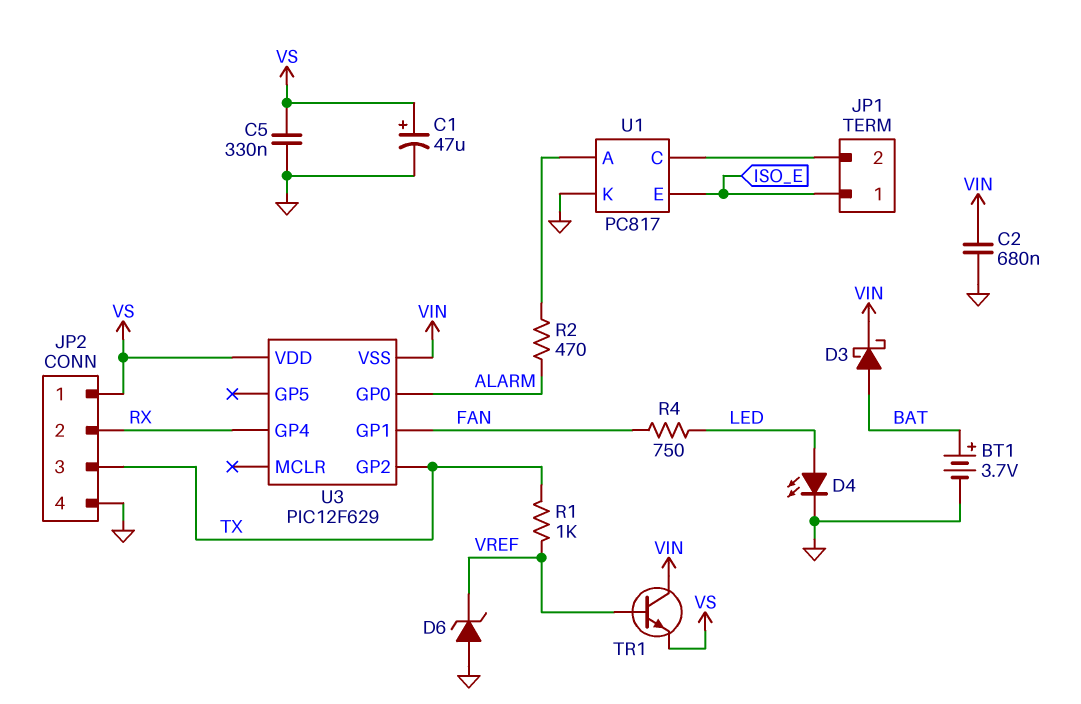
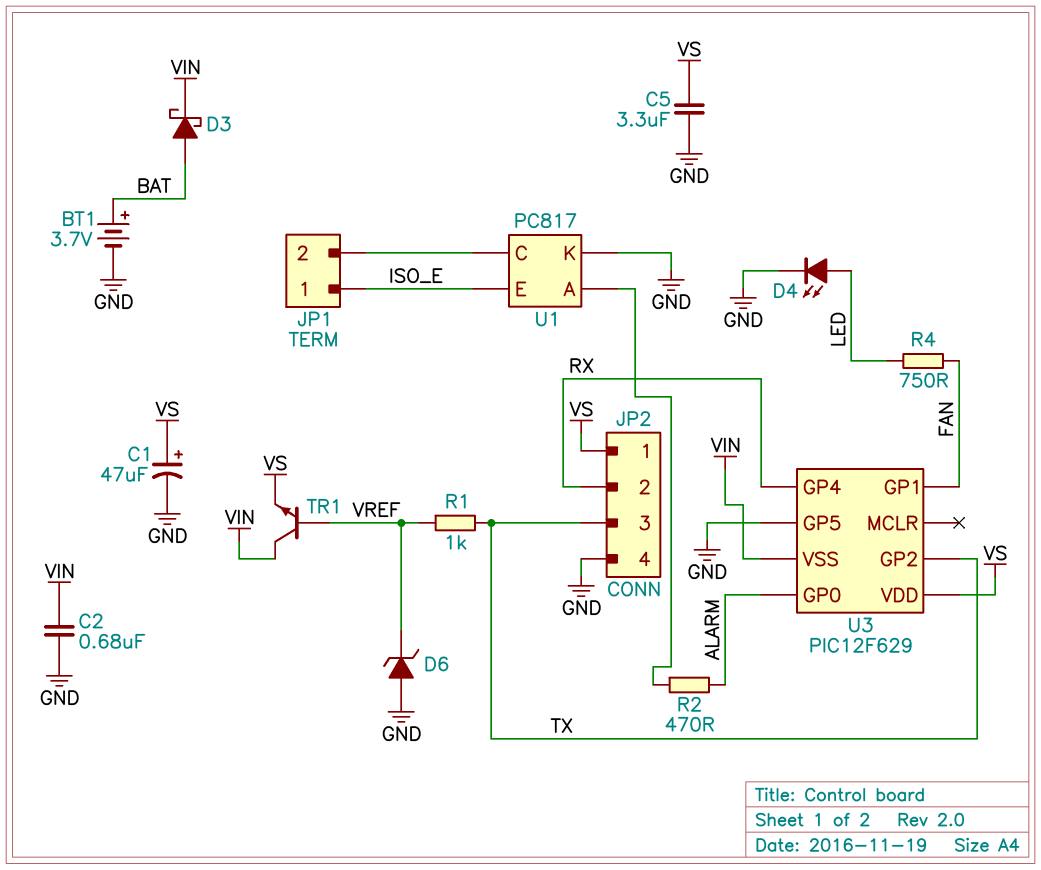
C5: 330nF (GND, VS) -> 3.3uF (GND, VS)
U3 pin GP5: none -> GND

